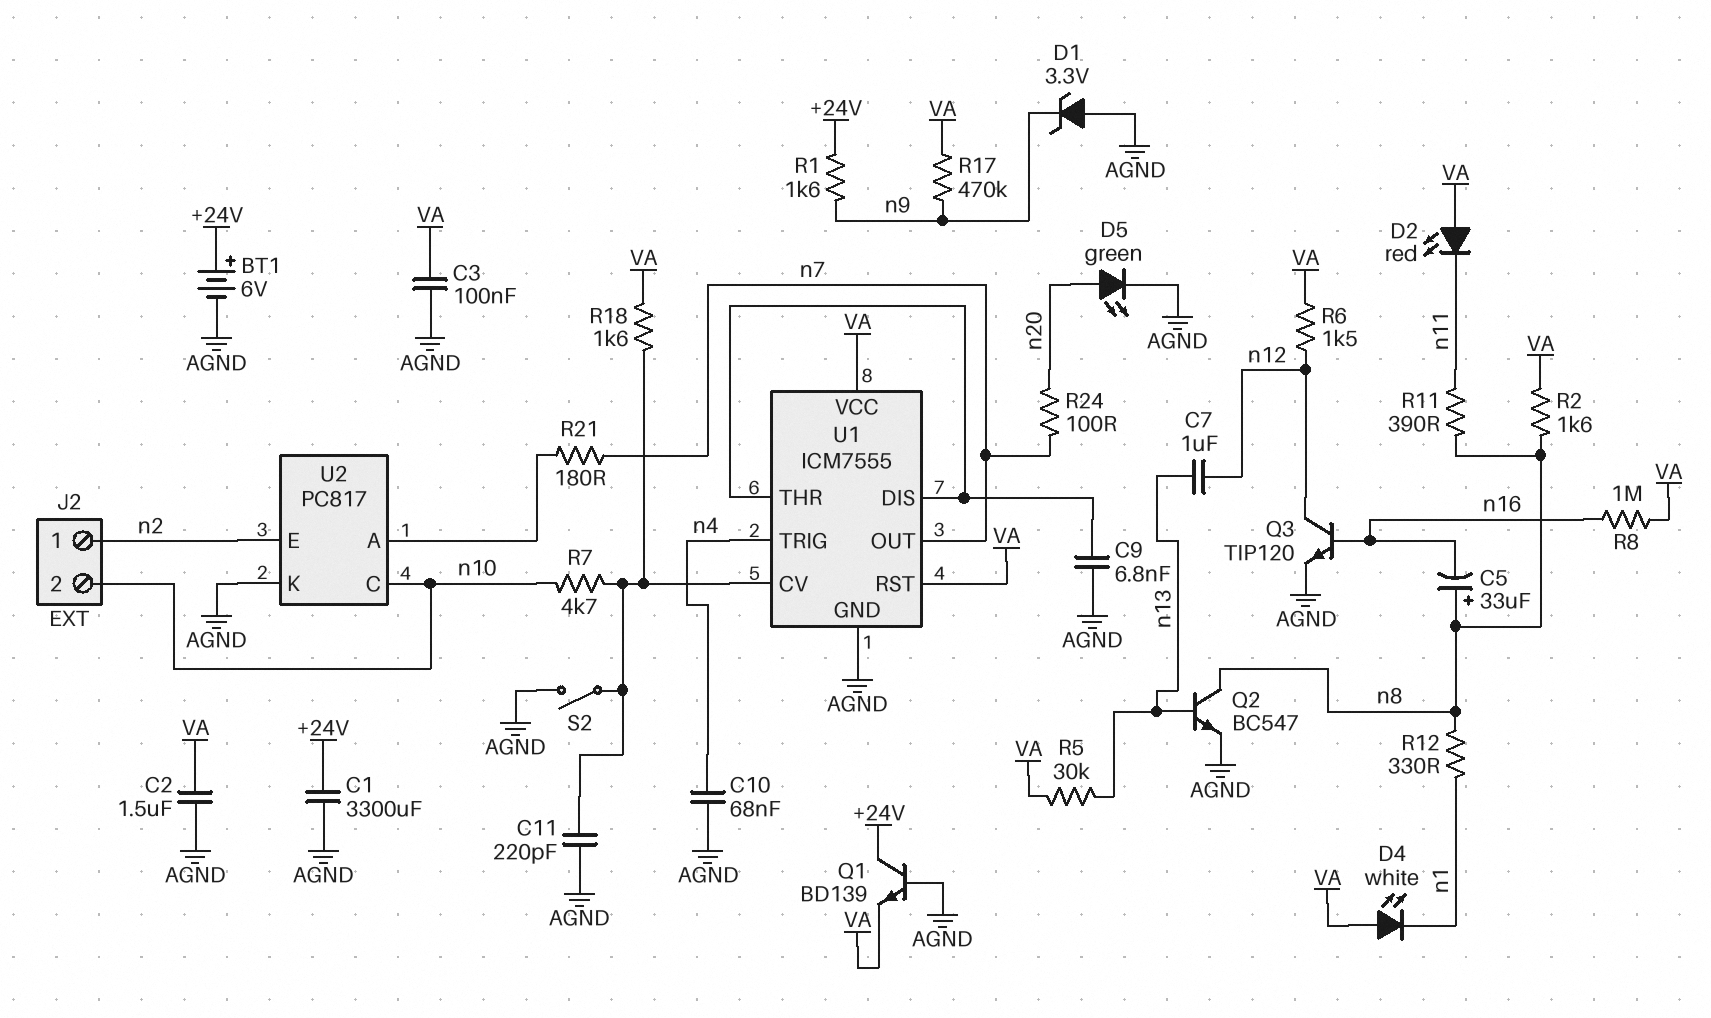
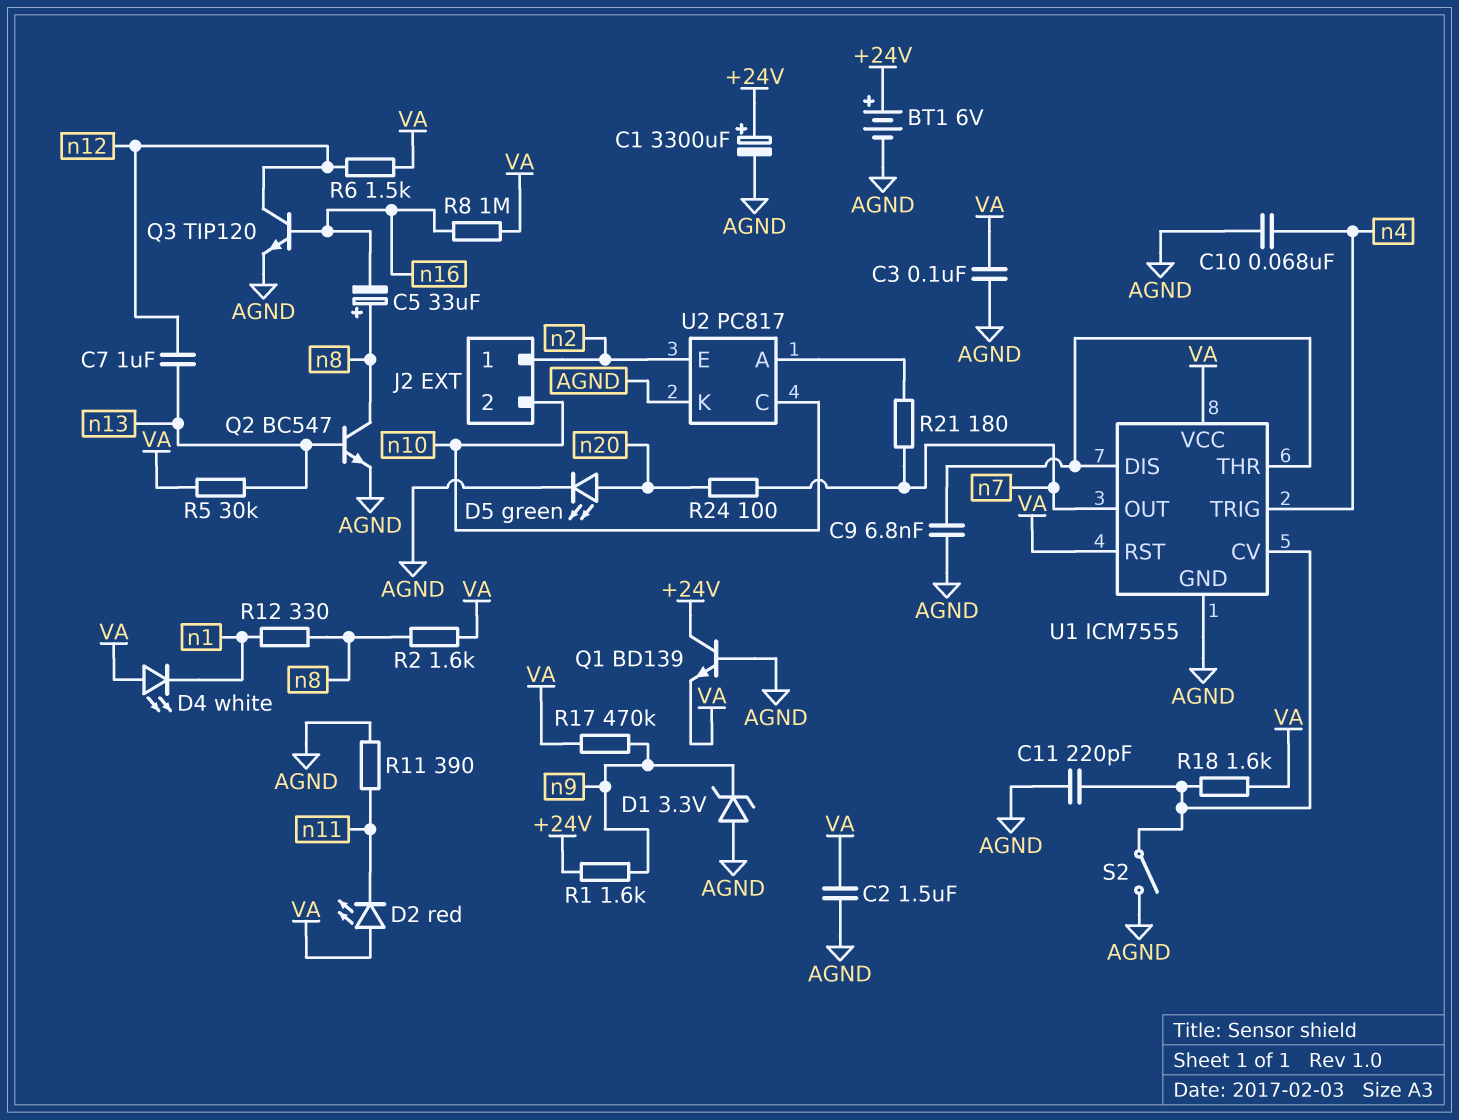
C1: 3300uF (+24V, AGND) -> 3300uF (plus +24V, minus AGND)
R7: 4.7k (U1/CV, n10) -> none
R11: 390 (n8, n11) -> 390 (AGND, n11)

